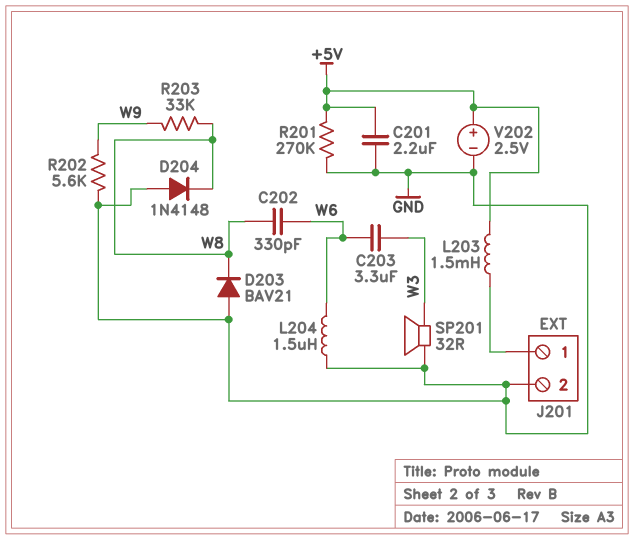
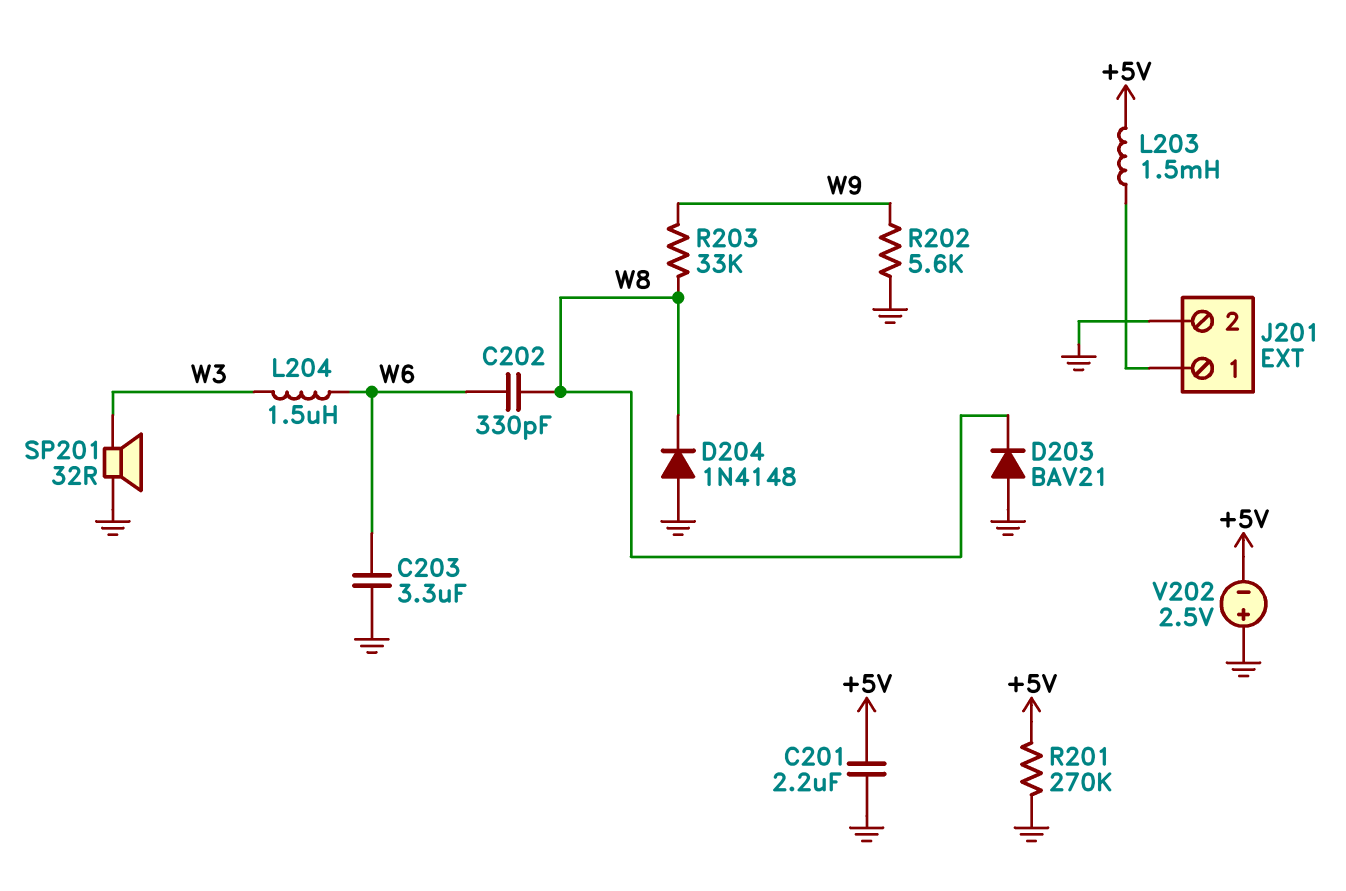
C203: 3.3uF (W3, W6) -> 3.3uF (GND, W6)
L204: 1.5uH (GND, W6) -> 1.5uH (W3, W6)
V202: 2.5V (plus +5V, minus GND) -> 2.5V (plus GND, minus +5V)

